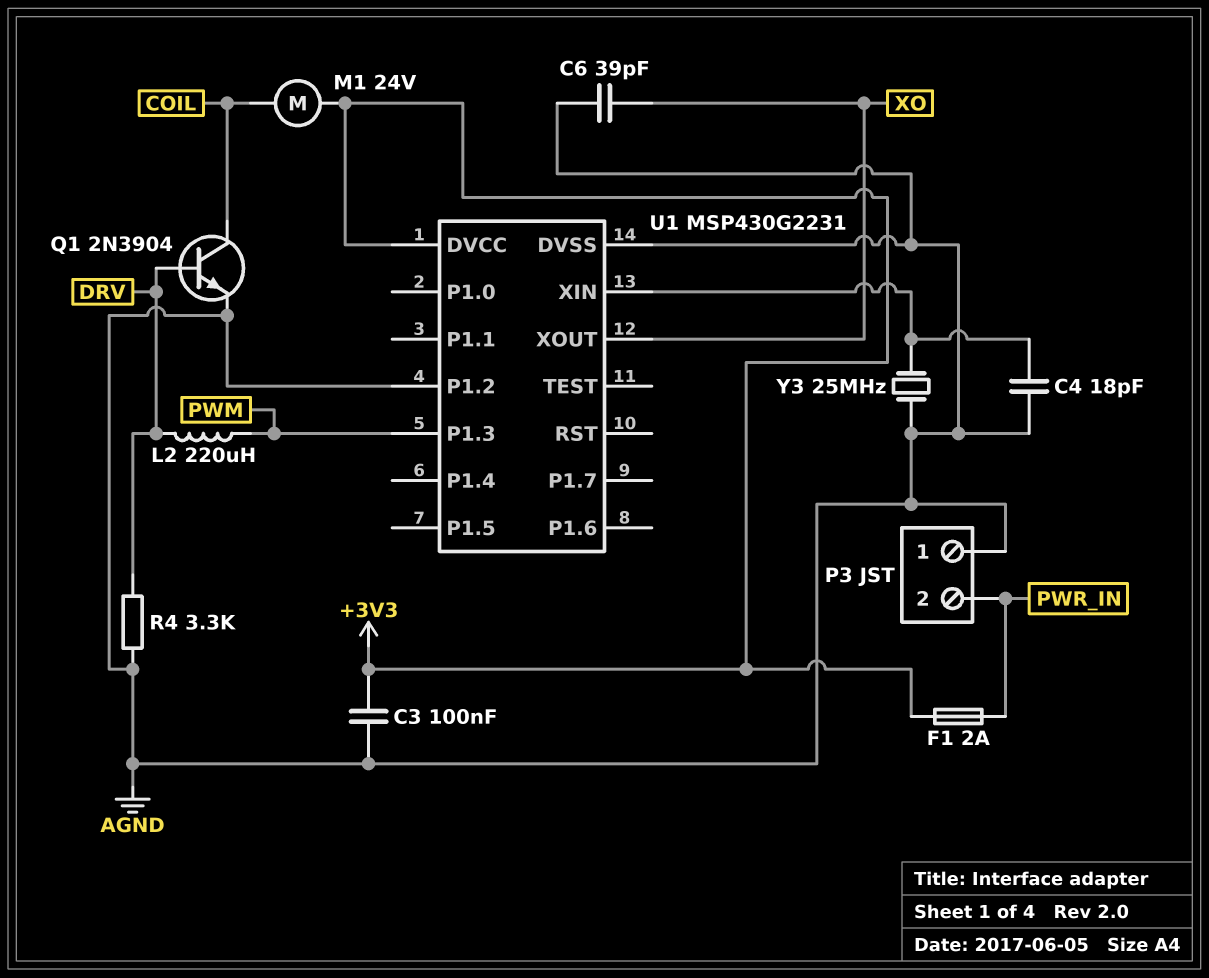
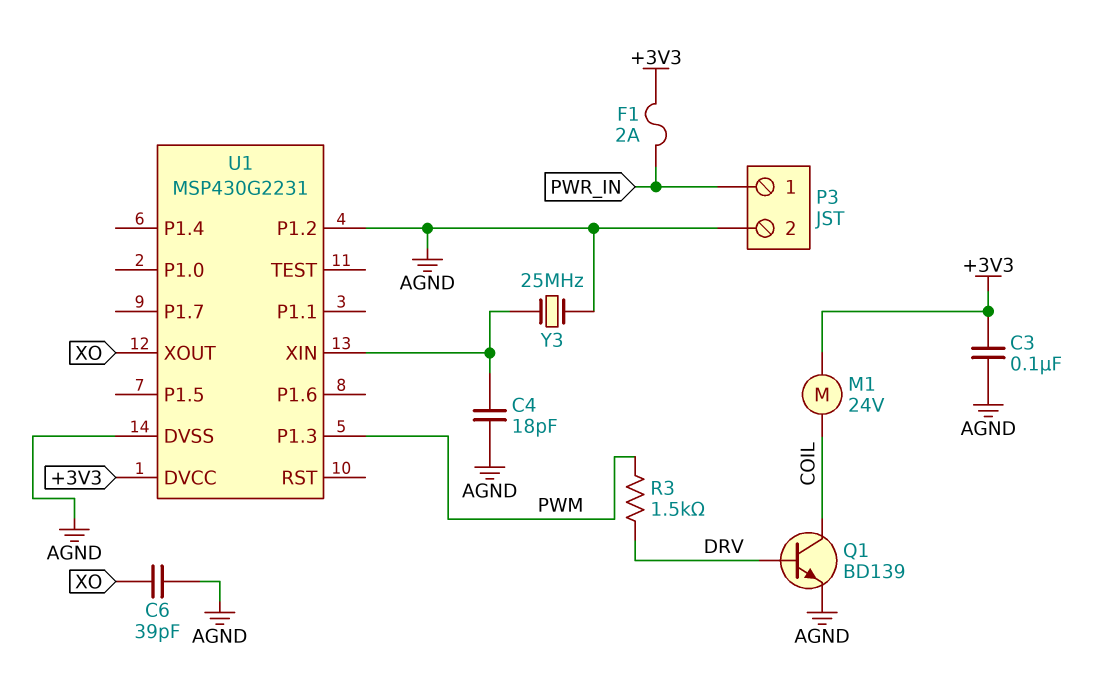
L2: 220uH (DRV, PWM) -> none
P3 pin 1: AGND -> PWR_IN
P3 pin 2: PWR_IN -> AGND
Q1: NPN 2N3904 (B DRV, C COIL, E AGND) -> NPN BD139 (B DRV, C COIL, E AGND)
R3: none -> 1.5k (DRV, PWM)
R4: 3.3k (AGND, DRV) -> none

